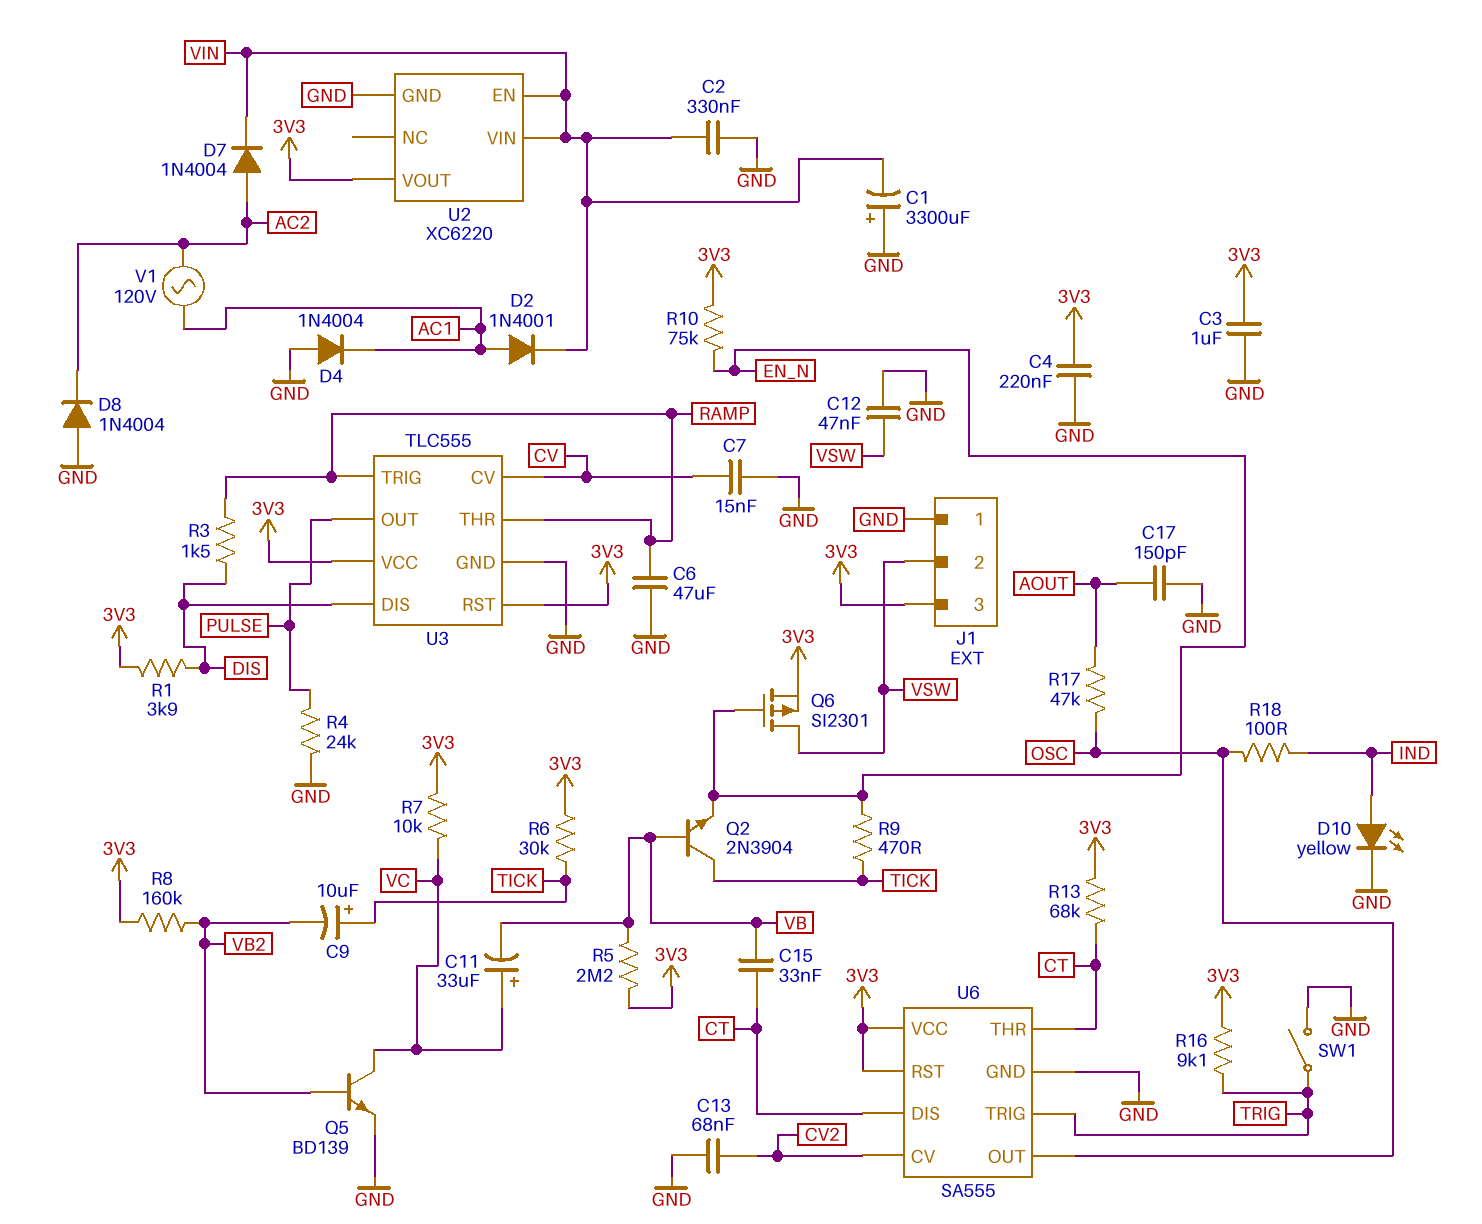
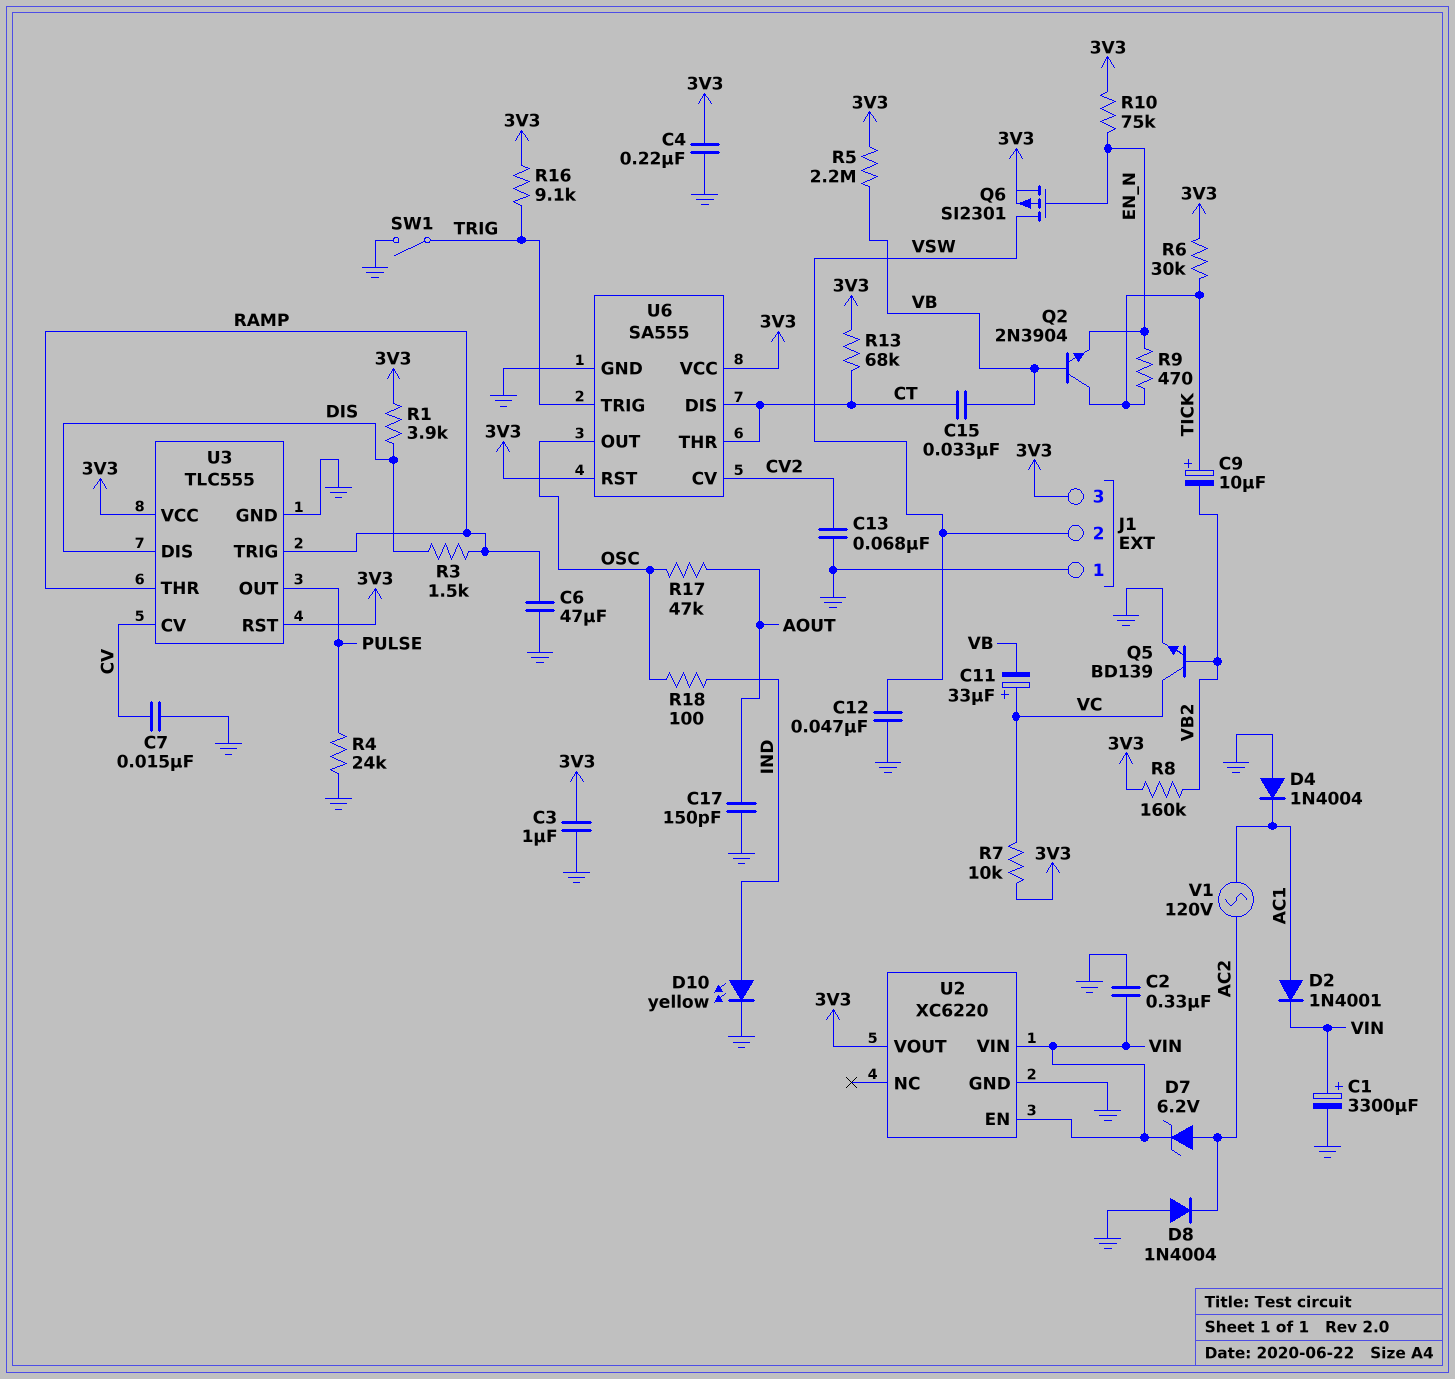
C1: 3300uF (plus GND, minus VIN) -> 3300uF (plus VIN, minus GND)
D7: diode 1N4004 (A AC2, K VIN) -> zener 6.2V (A AC2, K VIN)

